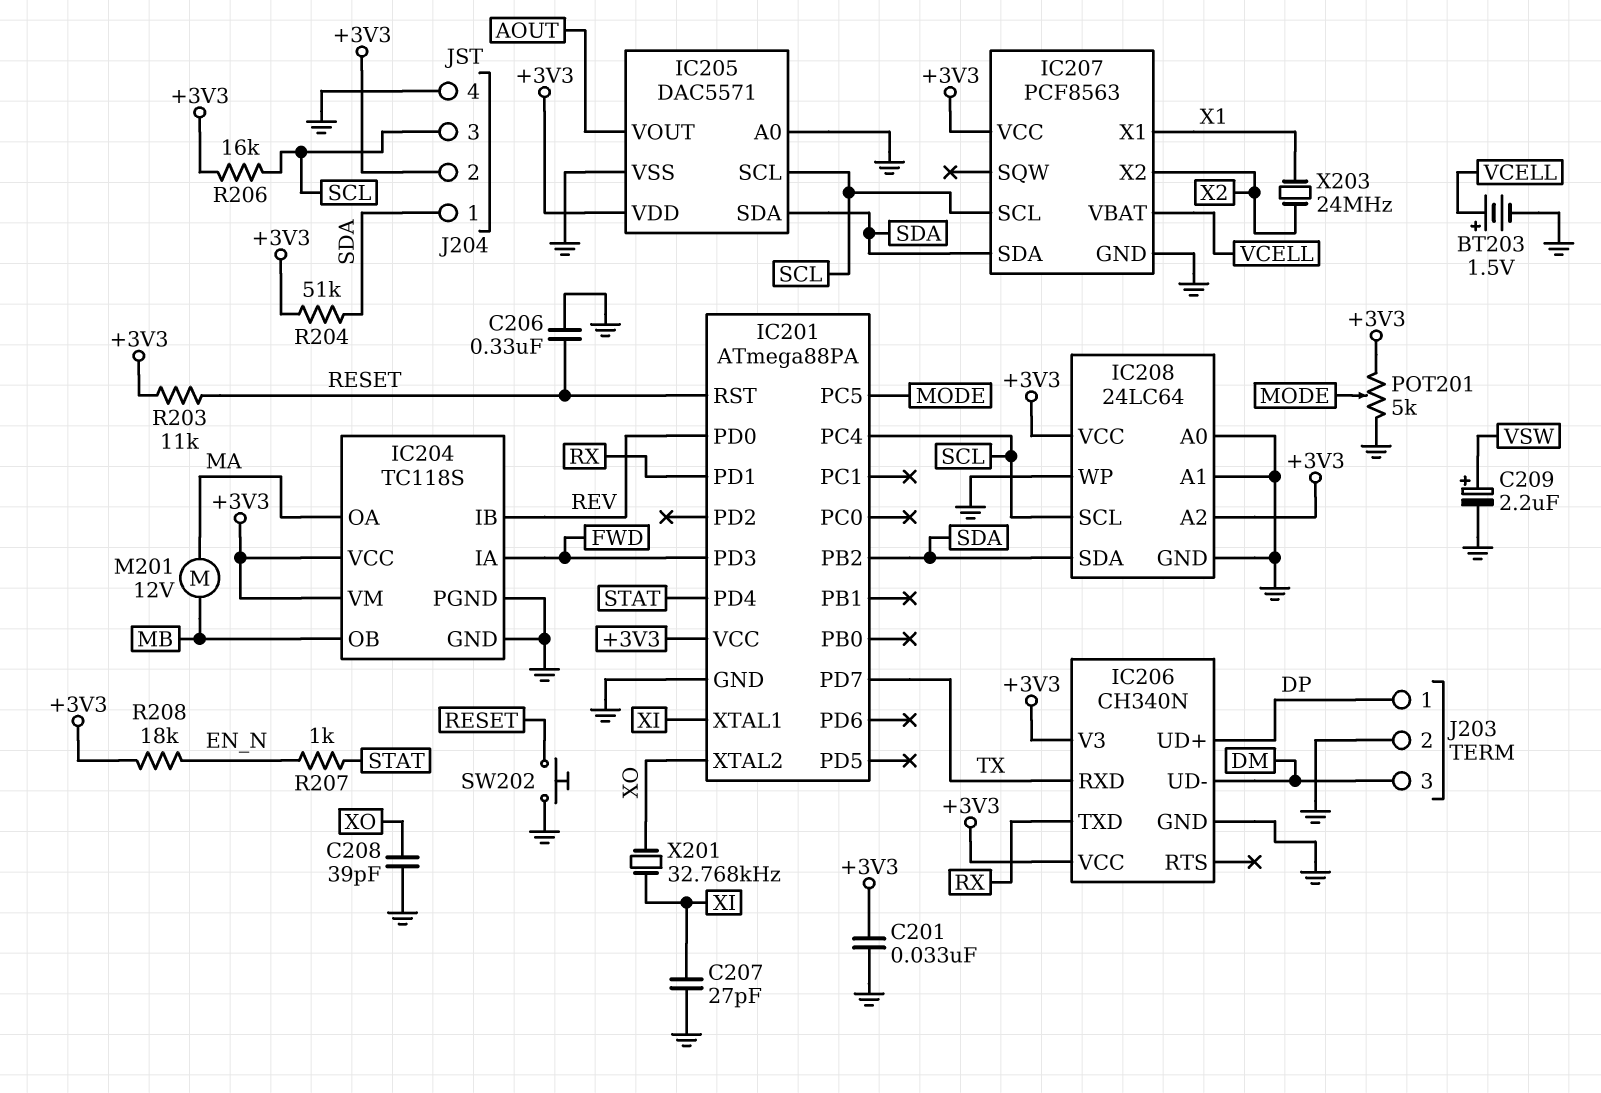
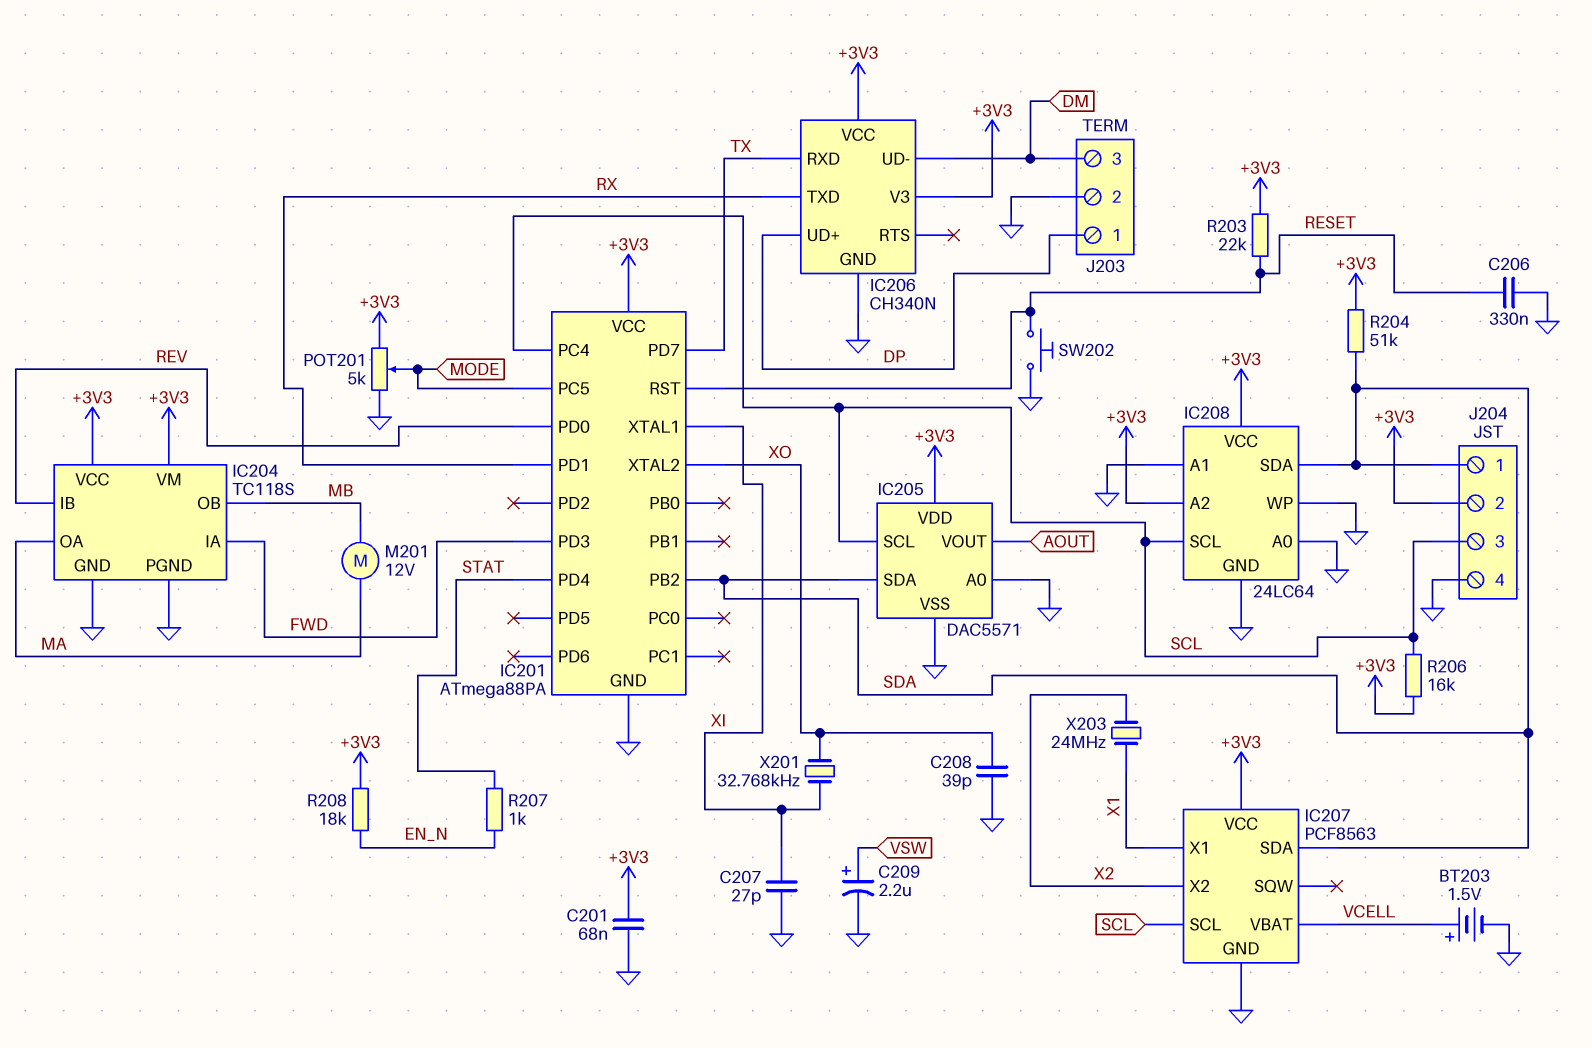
C201: 33nF (+3V3, GND) -> 68nF (+3V3, GND)
R203: 11k (+3V3, RESET) -> 22k (+3V3, RESET)

